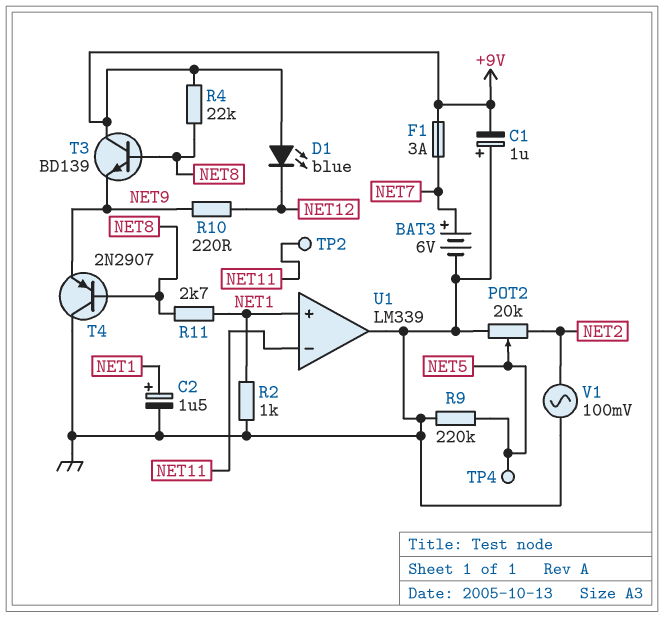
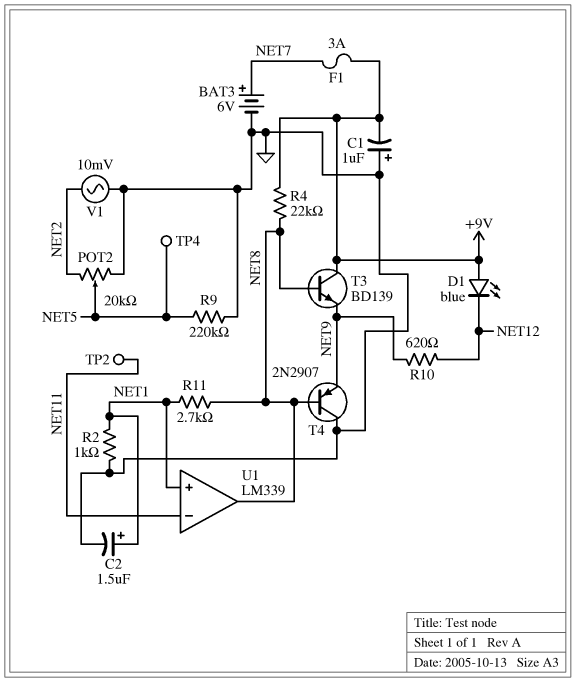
R10: 220 (NET9, NET12) -> 620 (NET9, NET12)
U1 pin out: GND -> NET8
V1: AC 100mV (GND, NET2) -> AC 10mV (GND, NET2)

